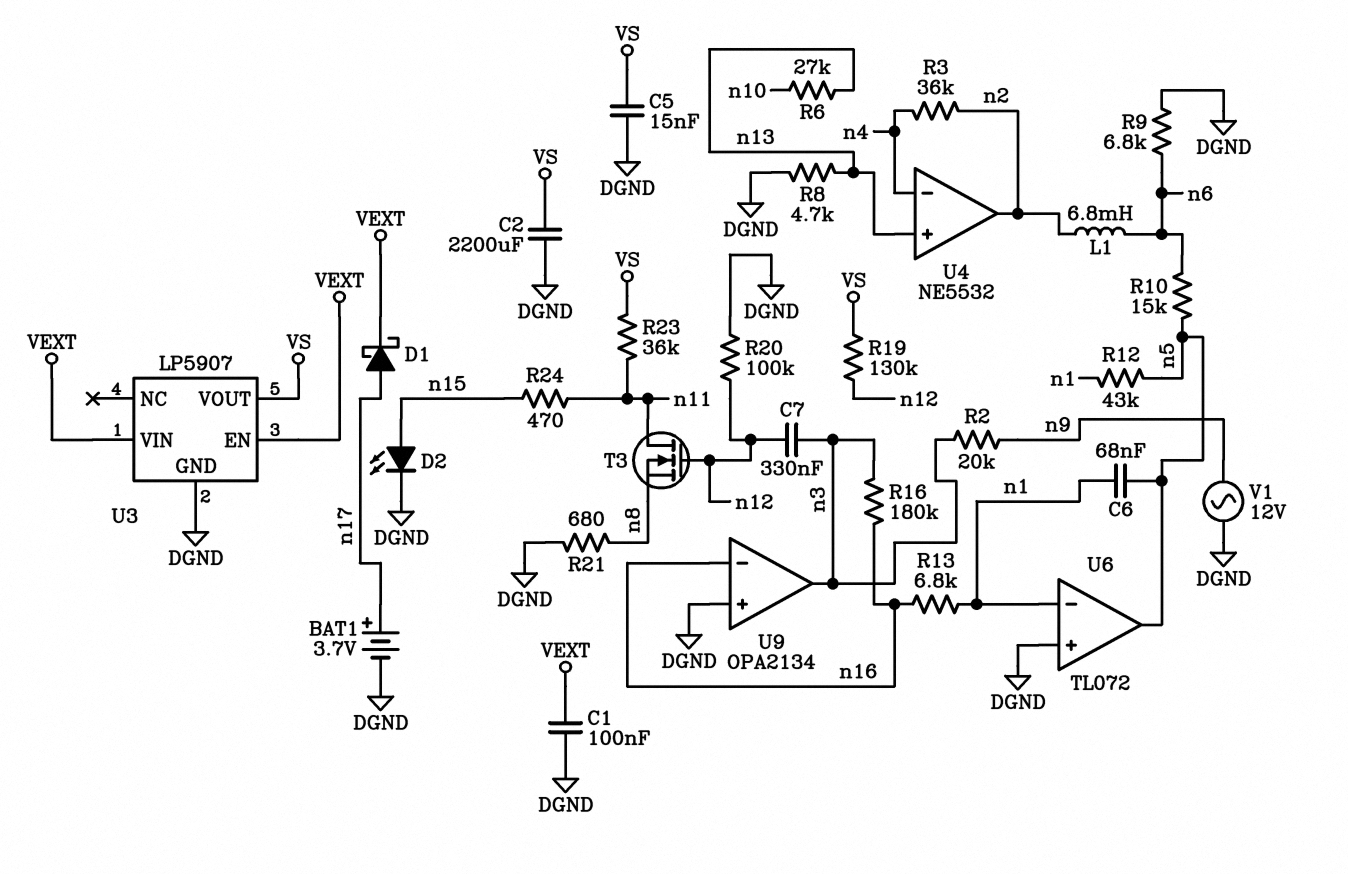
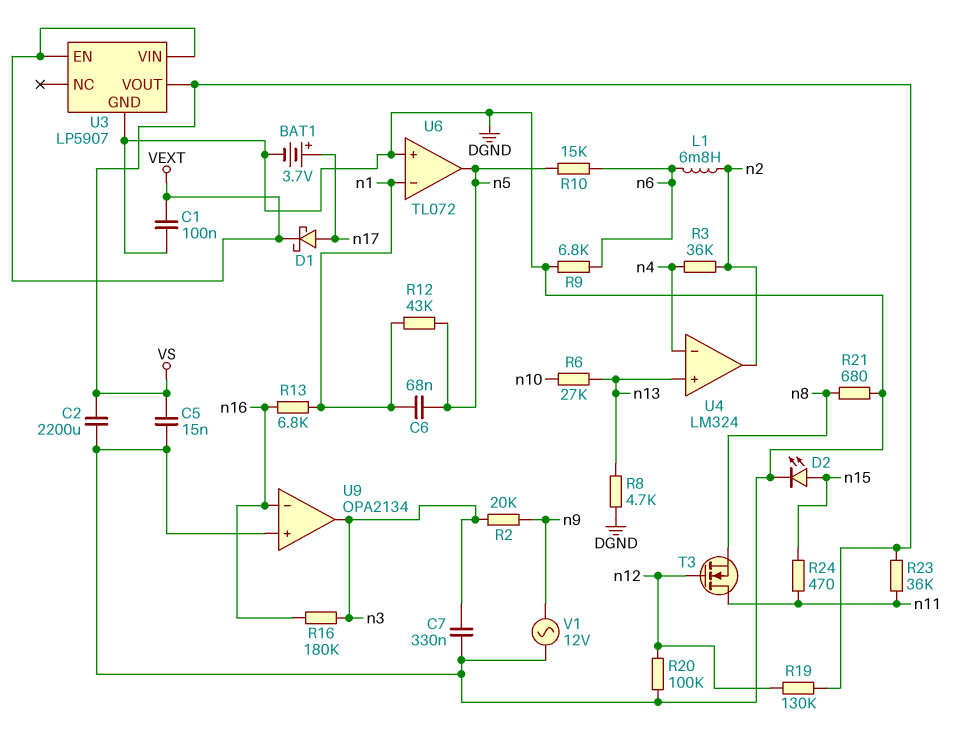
C7: 330nF (n3, n12) -> 330nF (DGND, n3)
U4: NE5532 -> LM324

